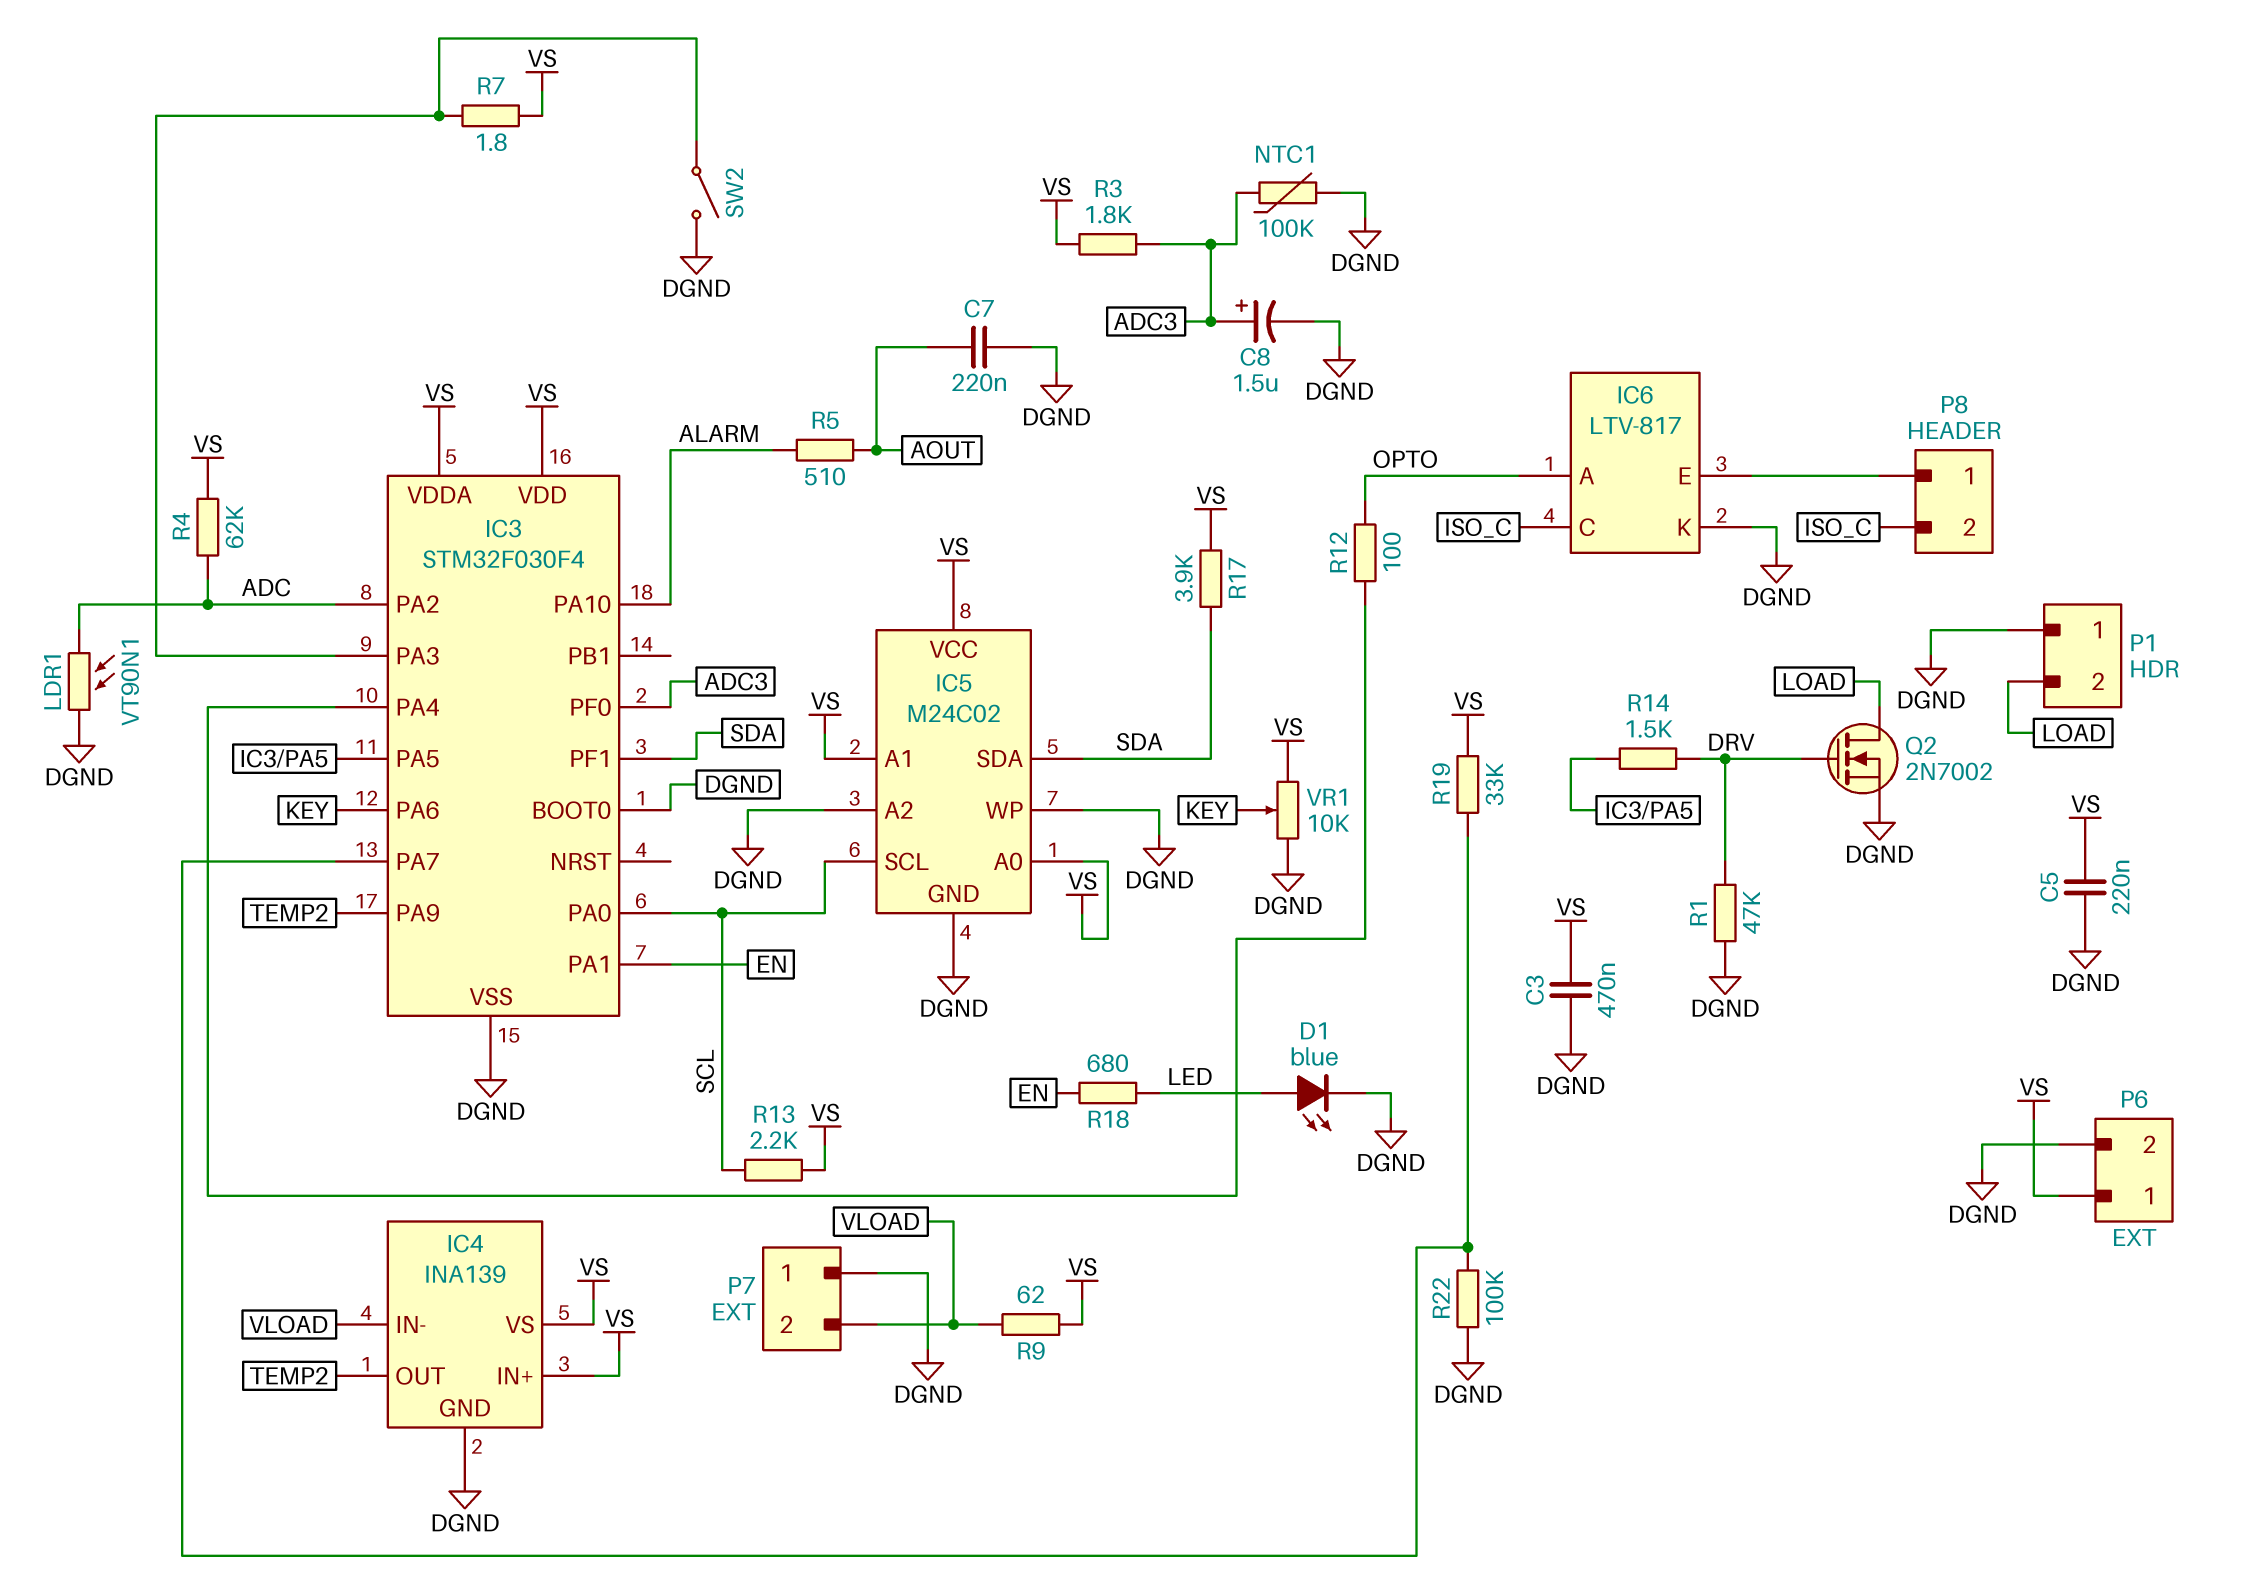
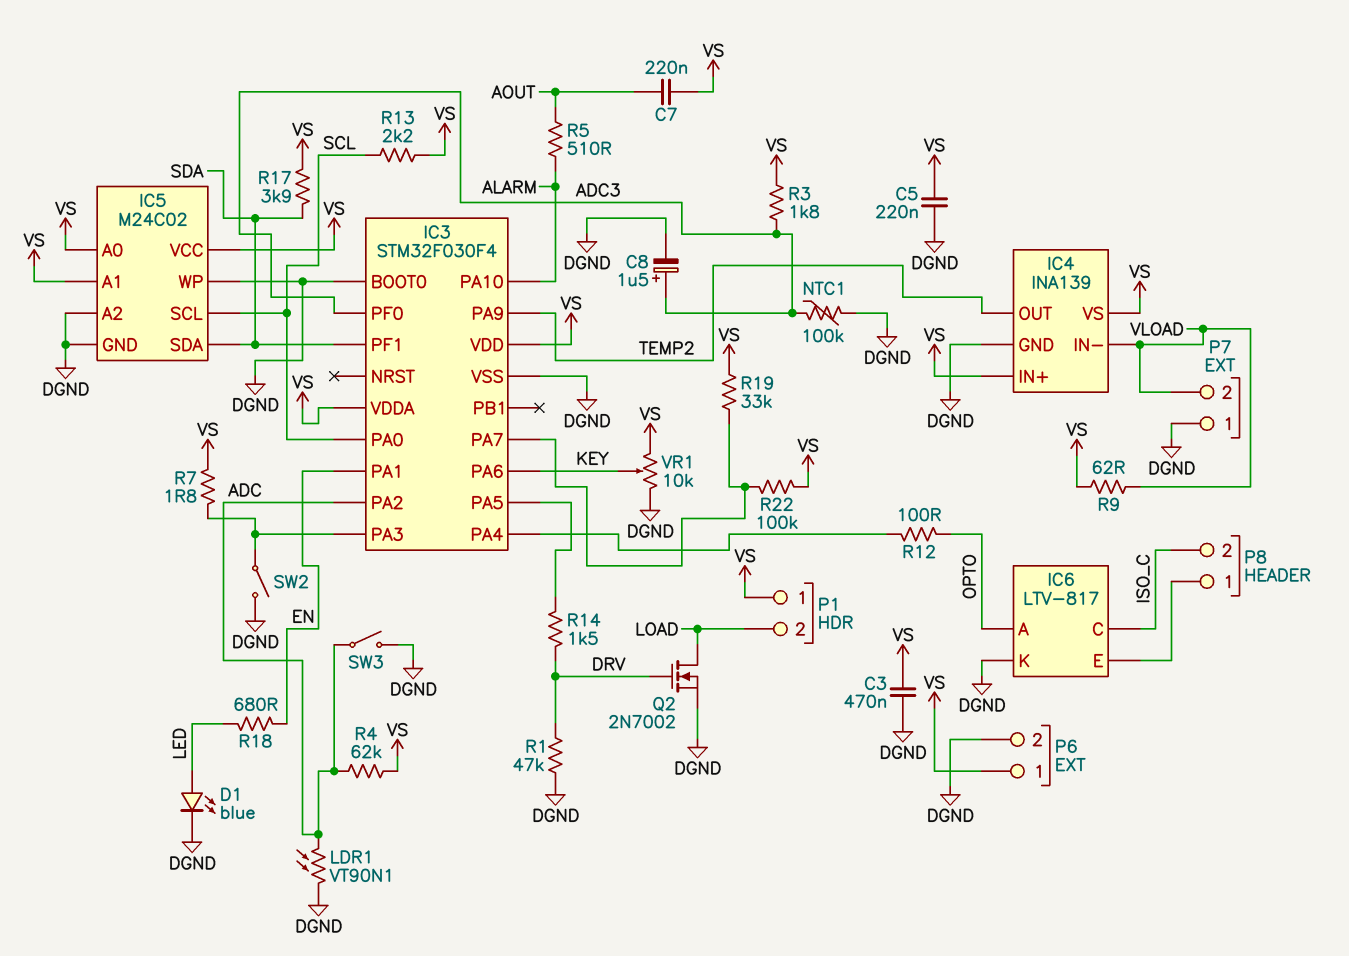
C7: 220nF (AOUT, DGND) -> 220nF (AOUT, VS)
P1 pin 1: DGND -> VS
R22: 100k (DGND, IC3/PA7) -> 100k (IC3/PA7, VS)
SW3: none -> switch (ADC, DGND)

